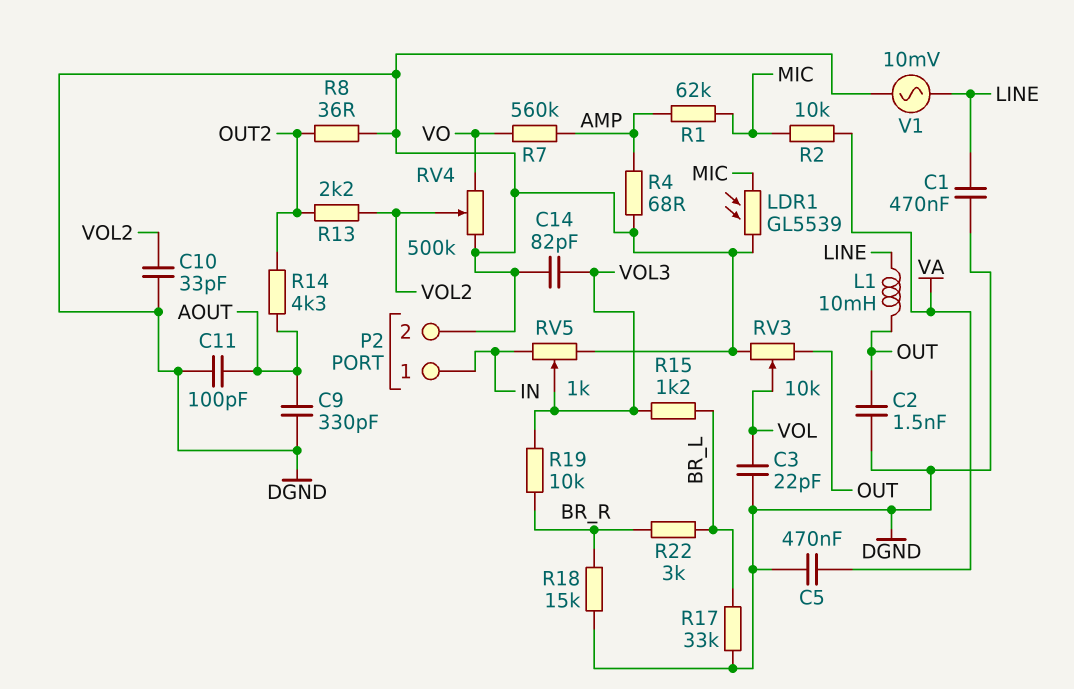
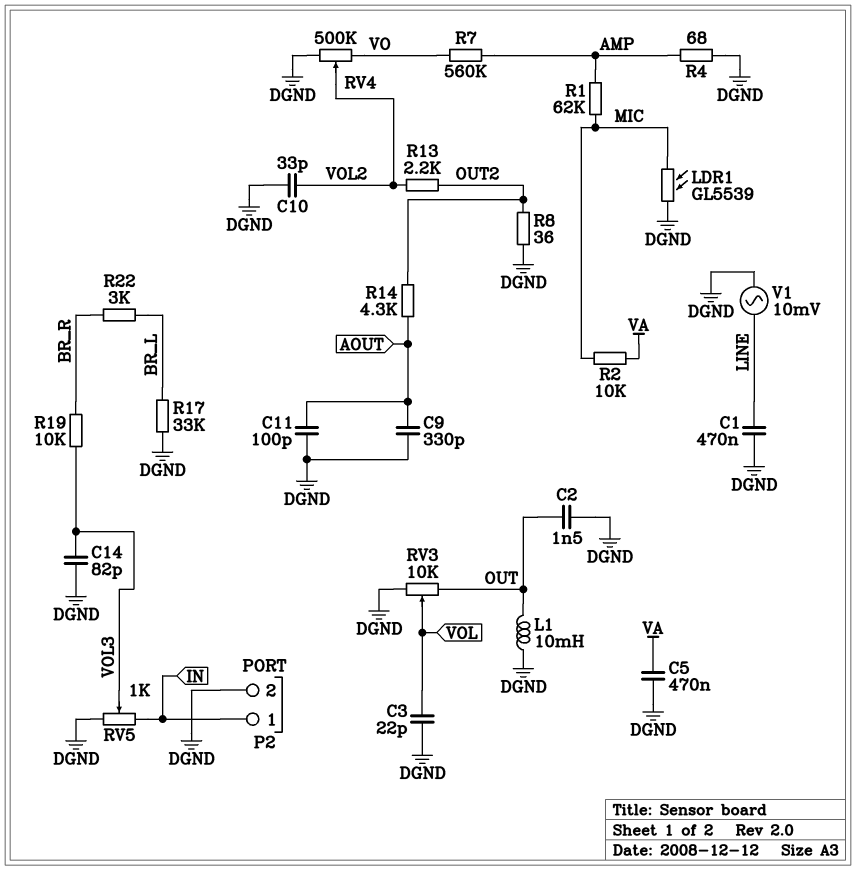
L1: 10mH (LINE, OUT) -> 10mH (DGND, OUT)
R15: 1.2k (BR_L, VOL3) -> none
R18: 15k (BR_R, DGND) -> none

